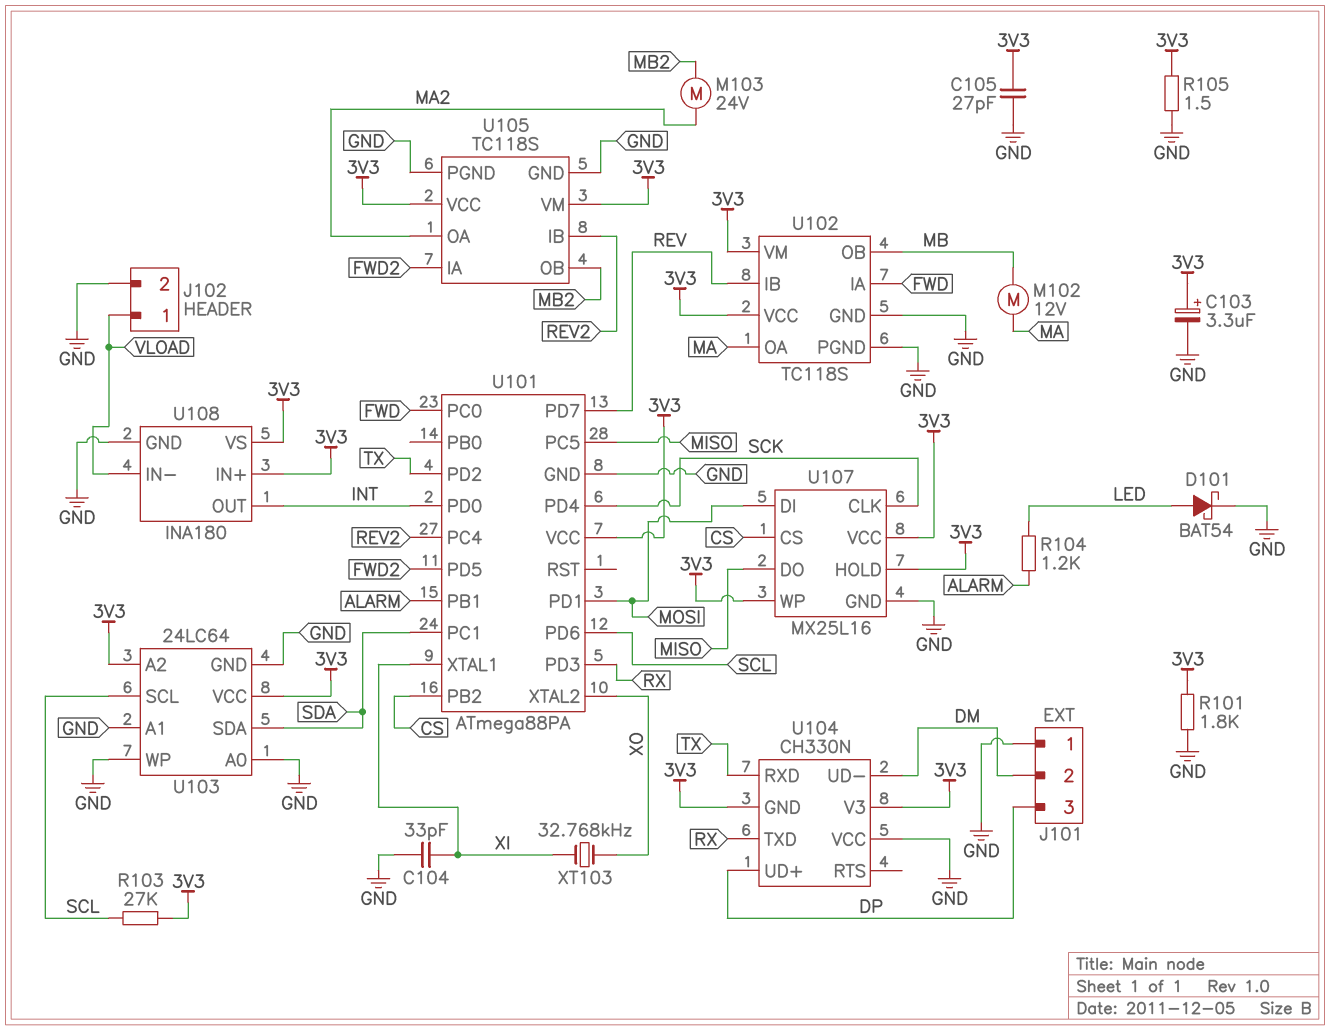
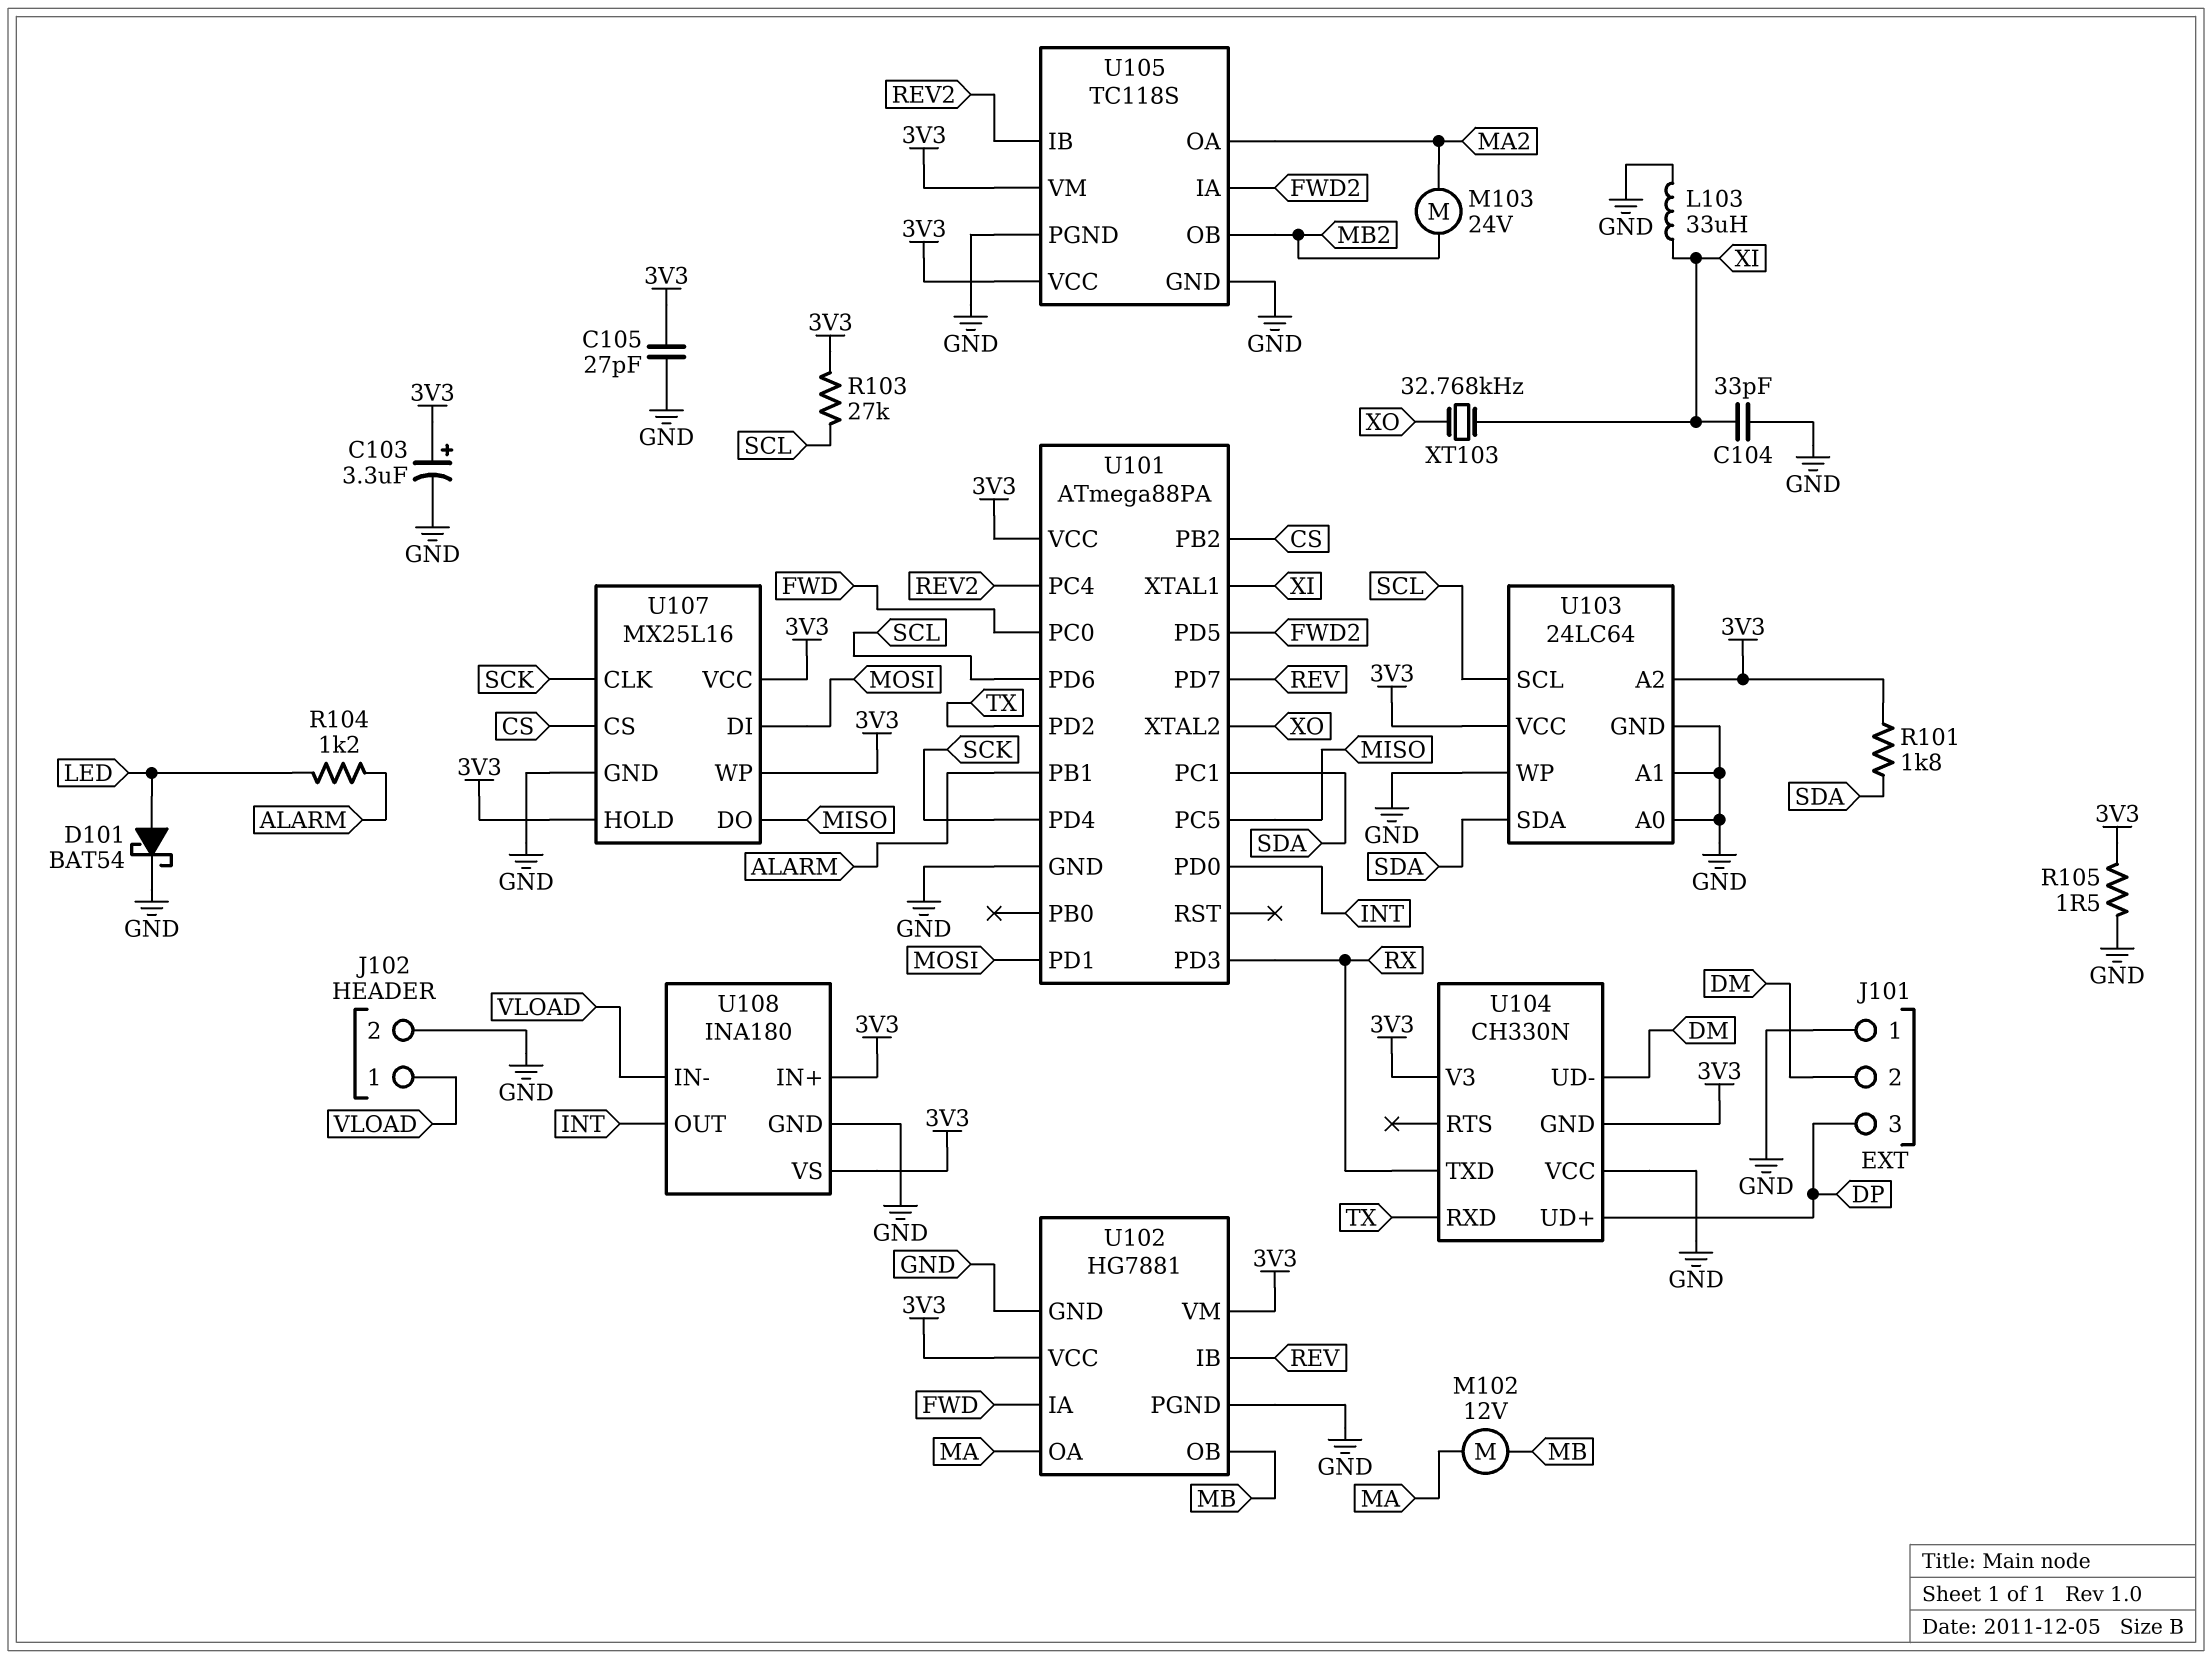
L103: none -> 33uH (GND, XI)
R101: 1.8k (3V3, GND) -> 1.8k (3V3, SDA)
U102: TC118S -> HG7881

